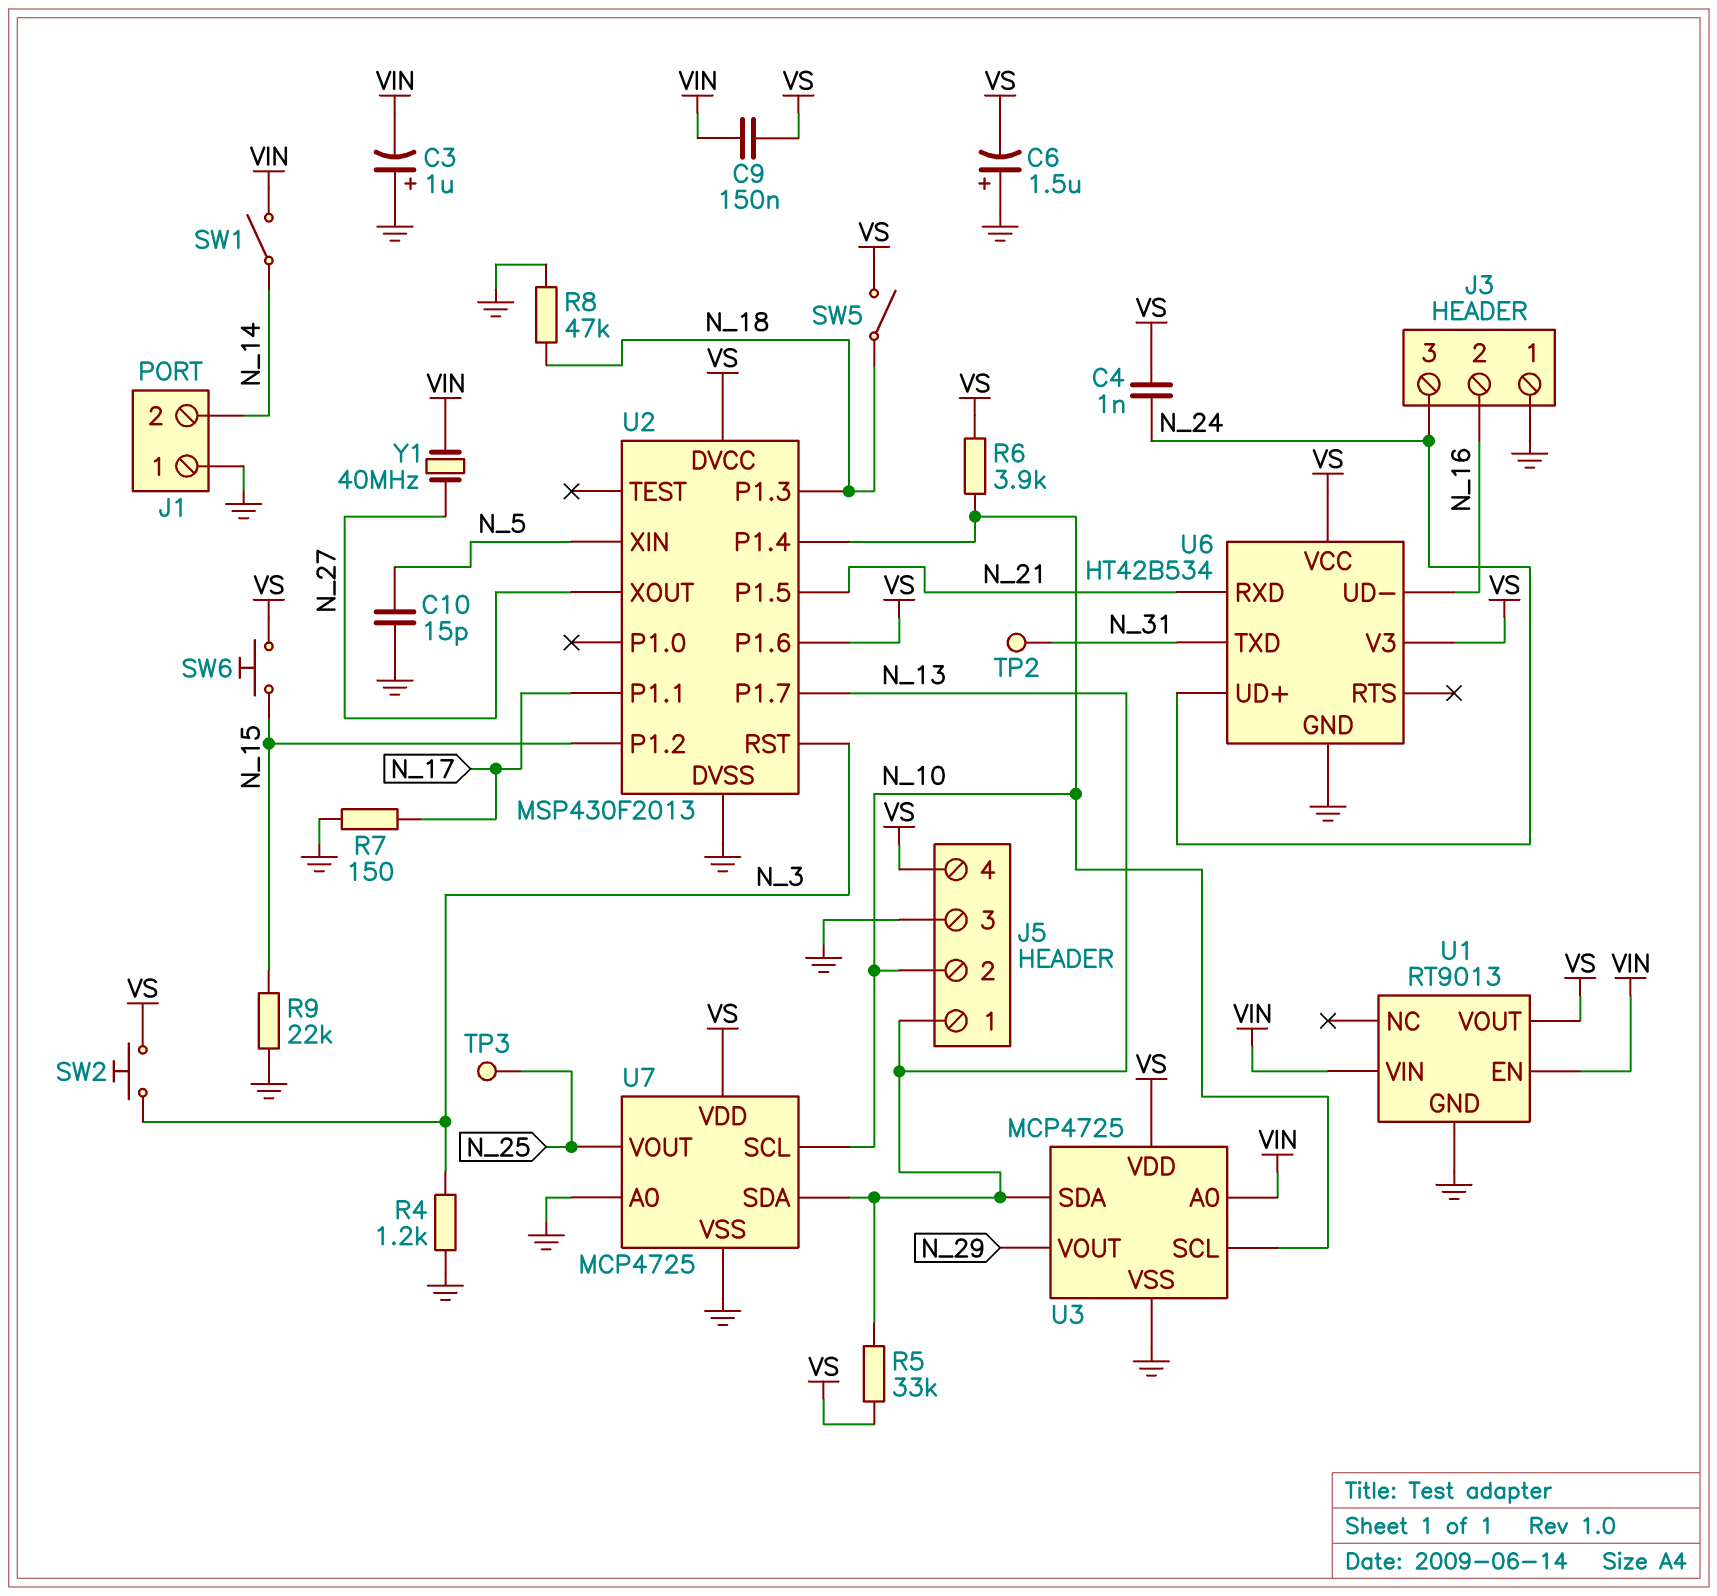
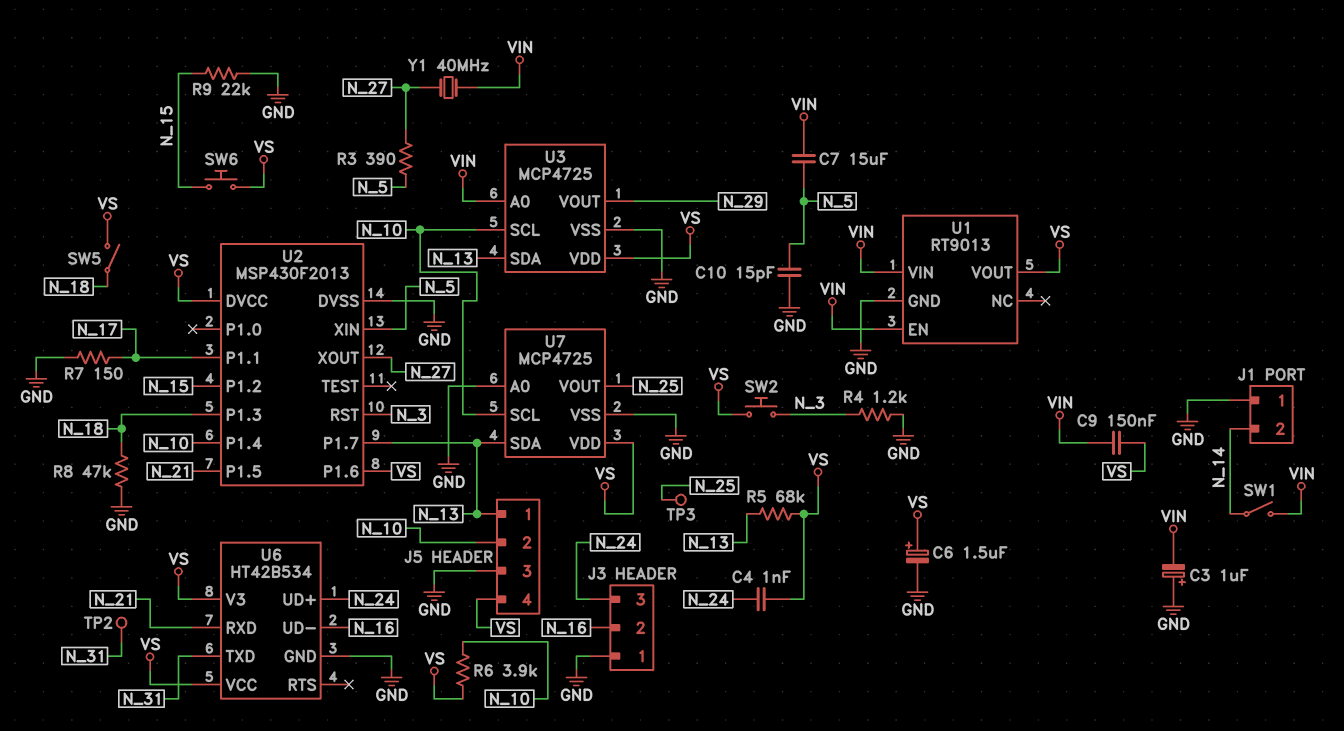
C6: 1.5uF (plus GND, minus VS) -> 1.5uF (plus VS, minus GND)
C7: none -> 15uF (N_5, VIN)
R3: none -> 390 (N_5, N_27)
R5: 33k (N_13, VS) -> 68k (N_13, VS)

